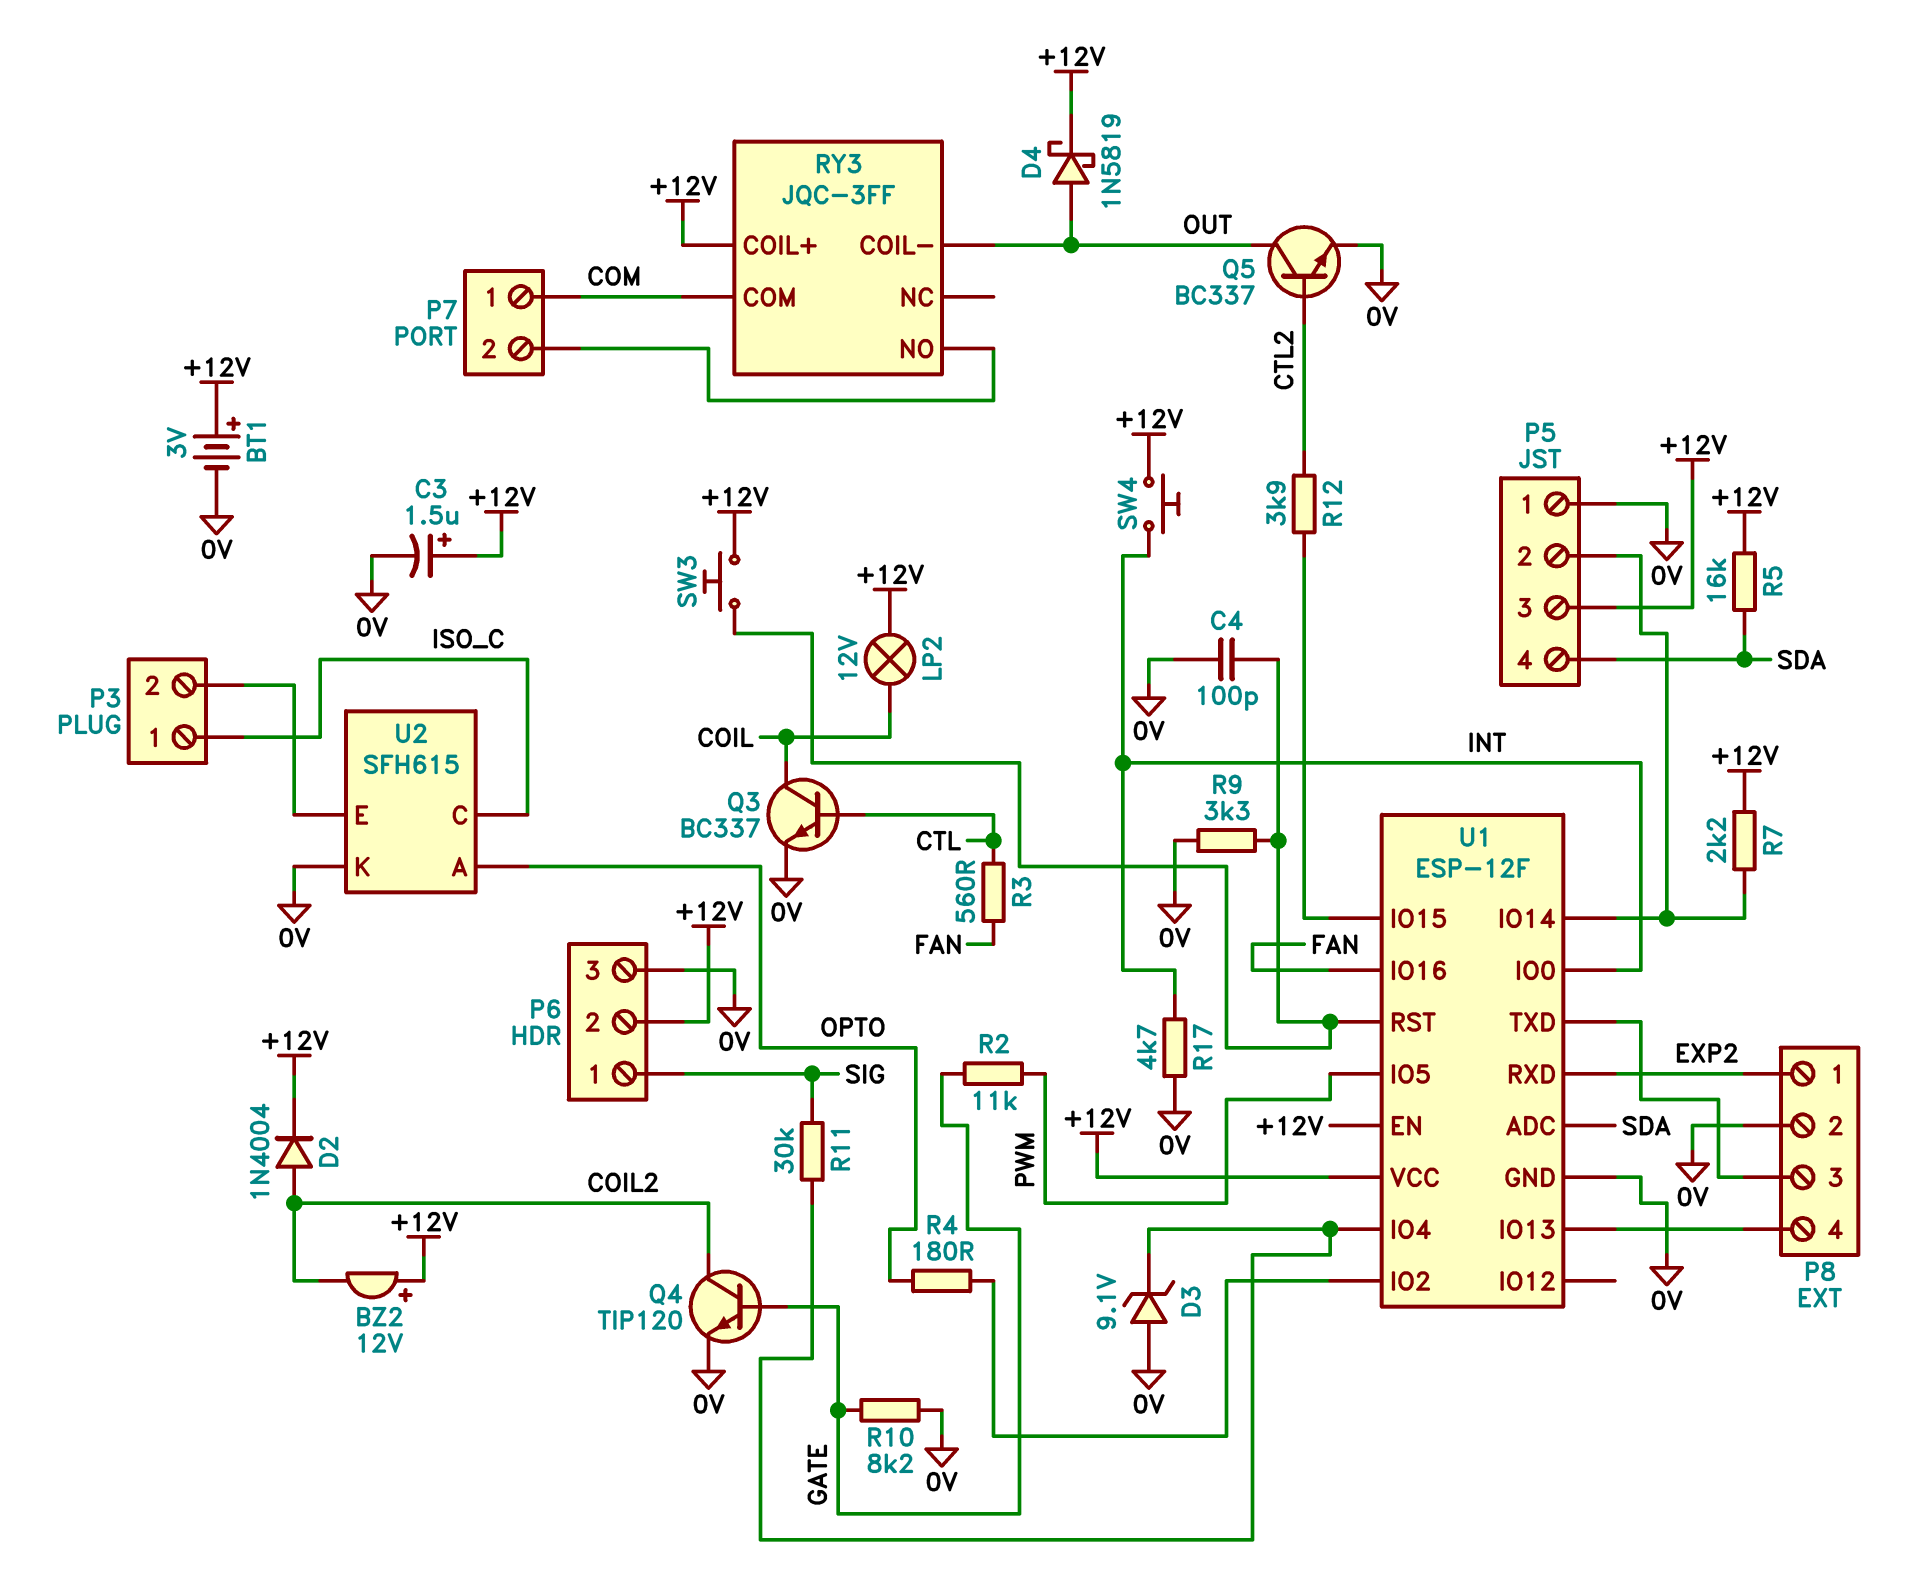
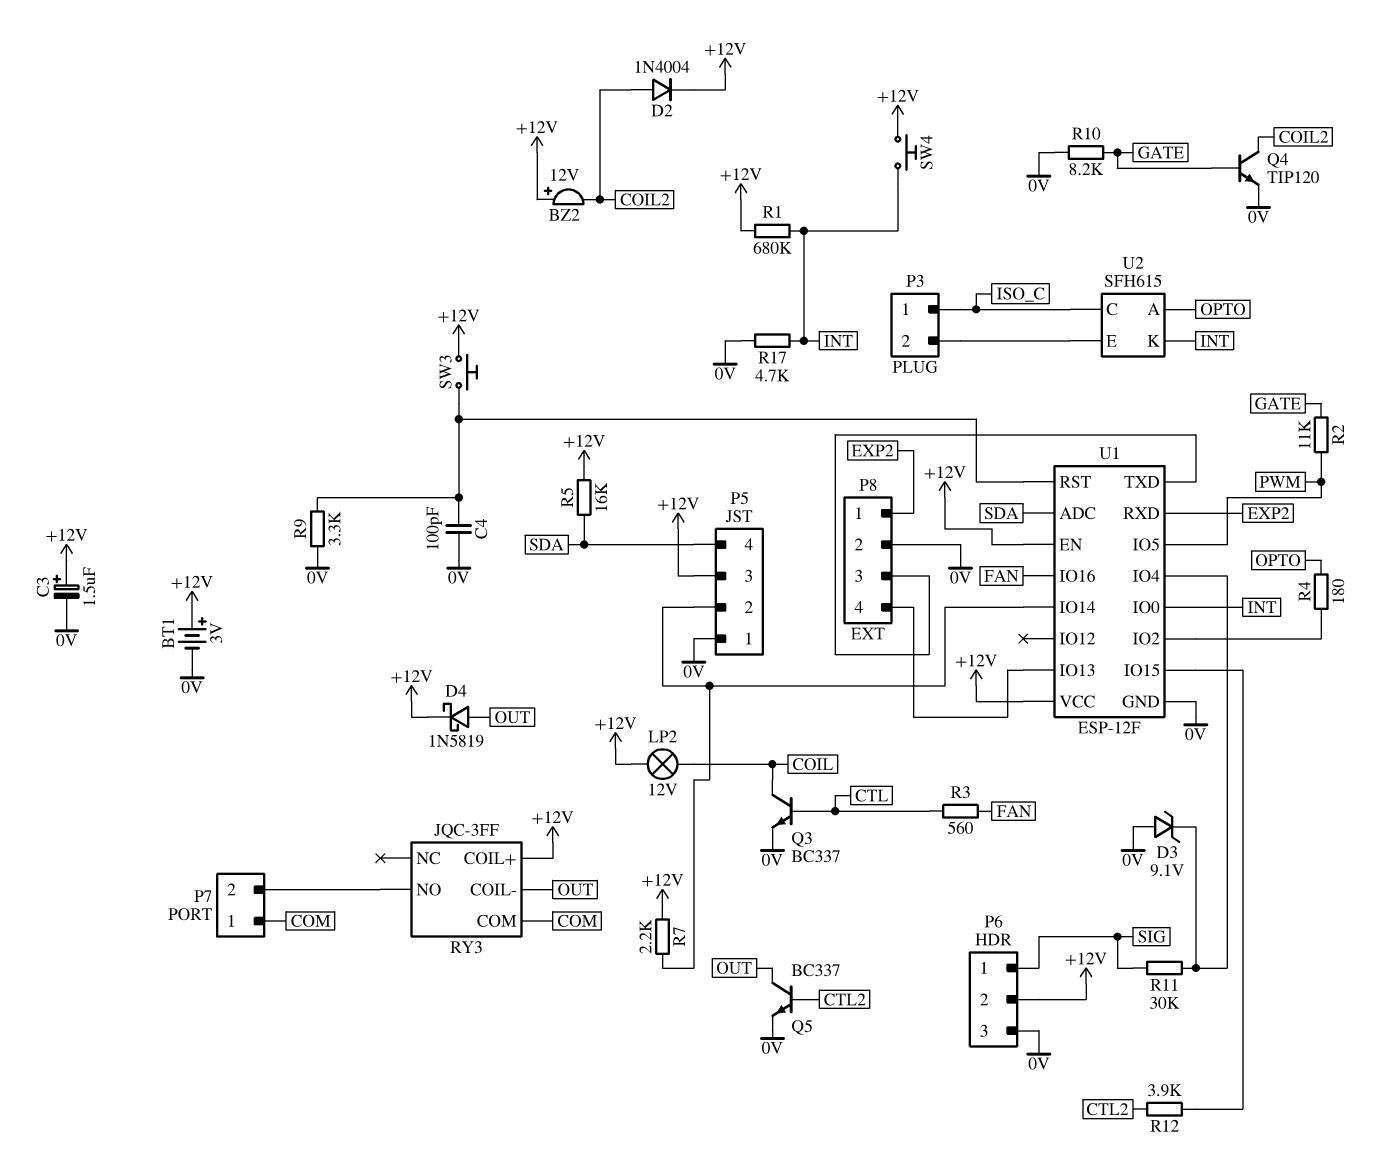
R1: none -> 680k (+12V, INT)
U2 pin K: 0V -> INT

